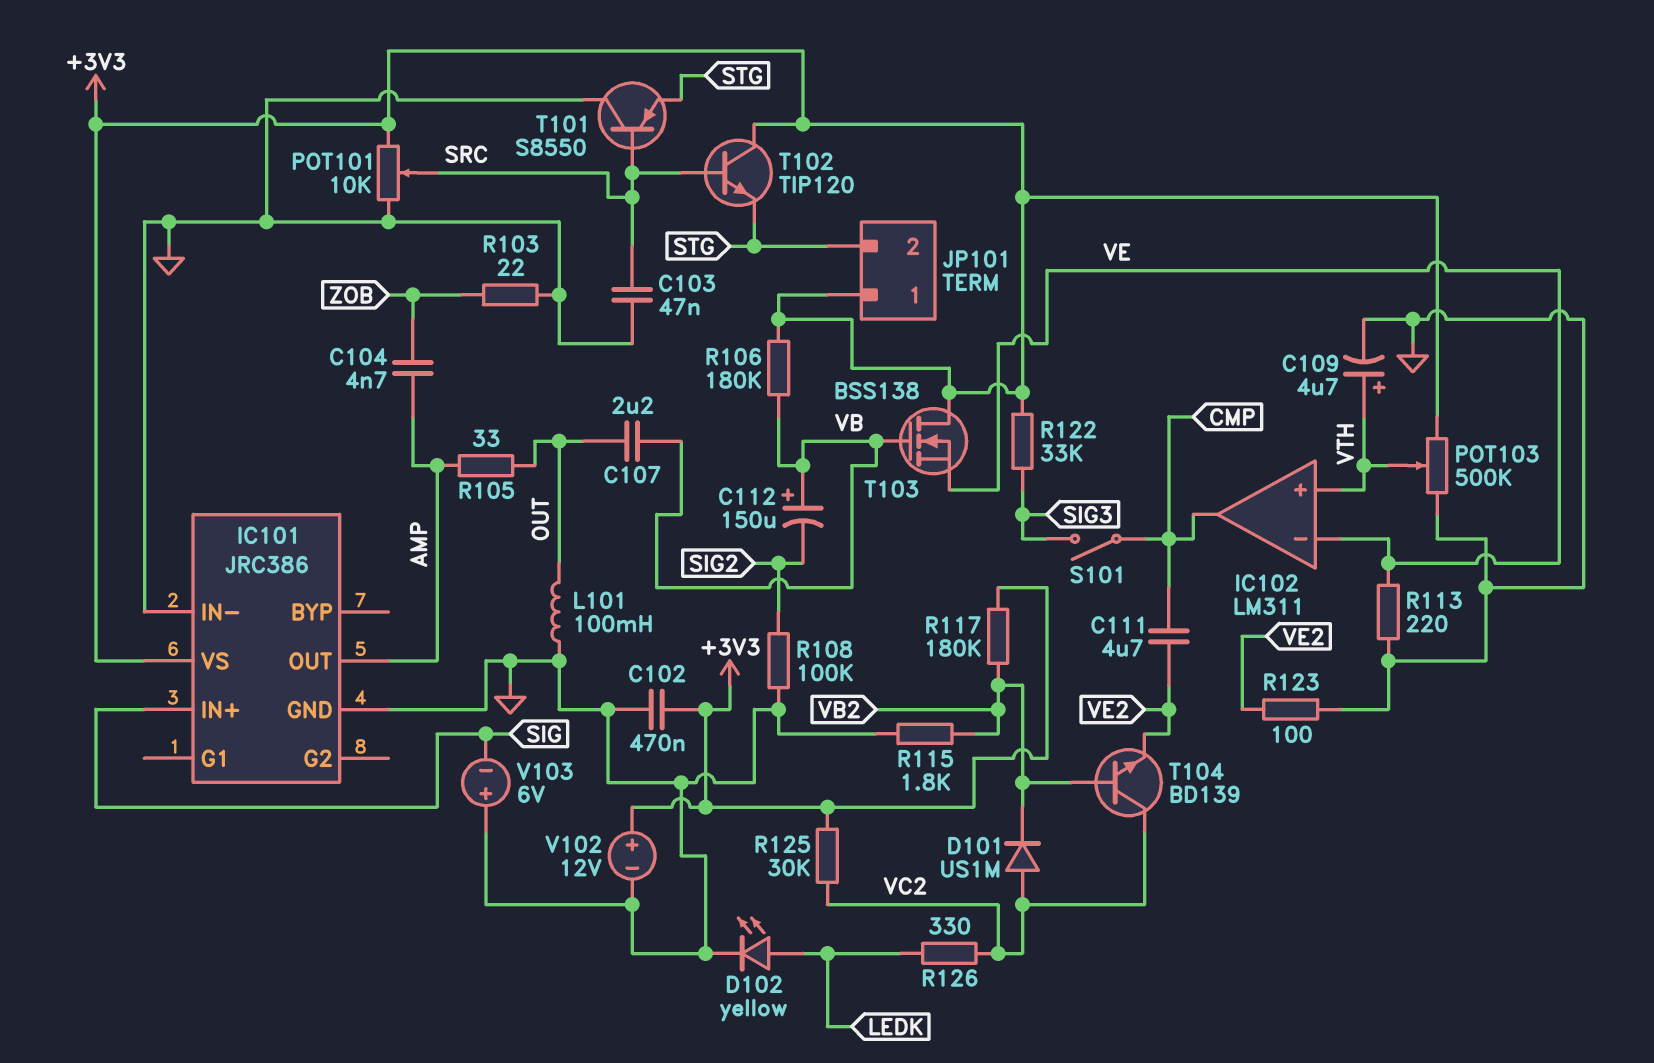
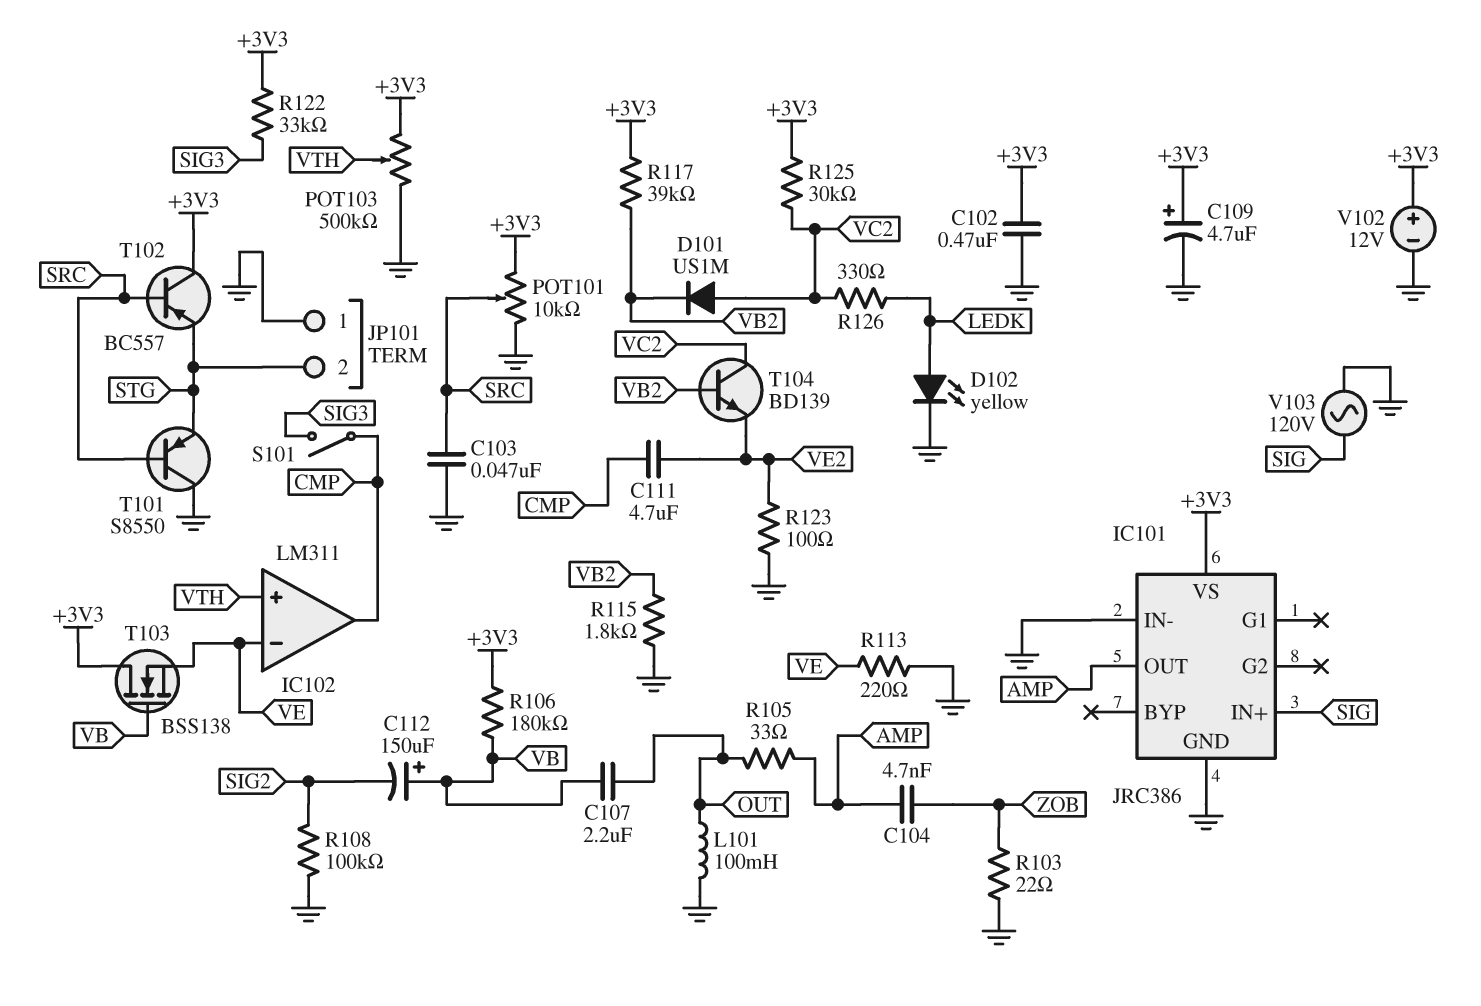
C109: 4.7uF (plus VTH, minus GND) -> 4.7uF (plus +3V3, minus GND)
JP101 pin 1: +3V3 -> GND
R117: 180k (+3V3, VB2) -> 39k (+3V3, VB2)
T102: NPN TIP120 (B SRC, C +3V3, E STG) -> PNP BC557 (B SRC, C +3V3, E STG)
V103: 6V (plus GND, minus SIG) -> AC 120V (GND, SIG)

